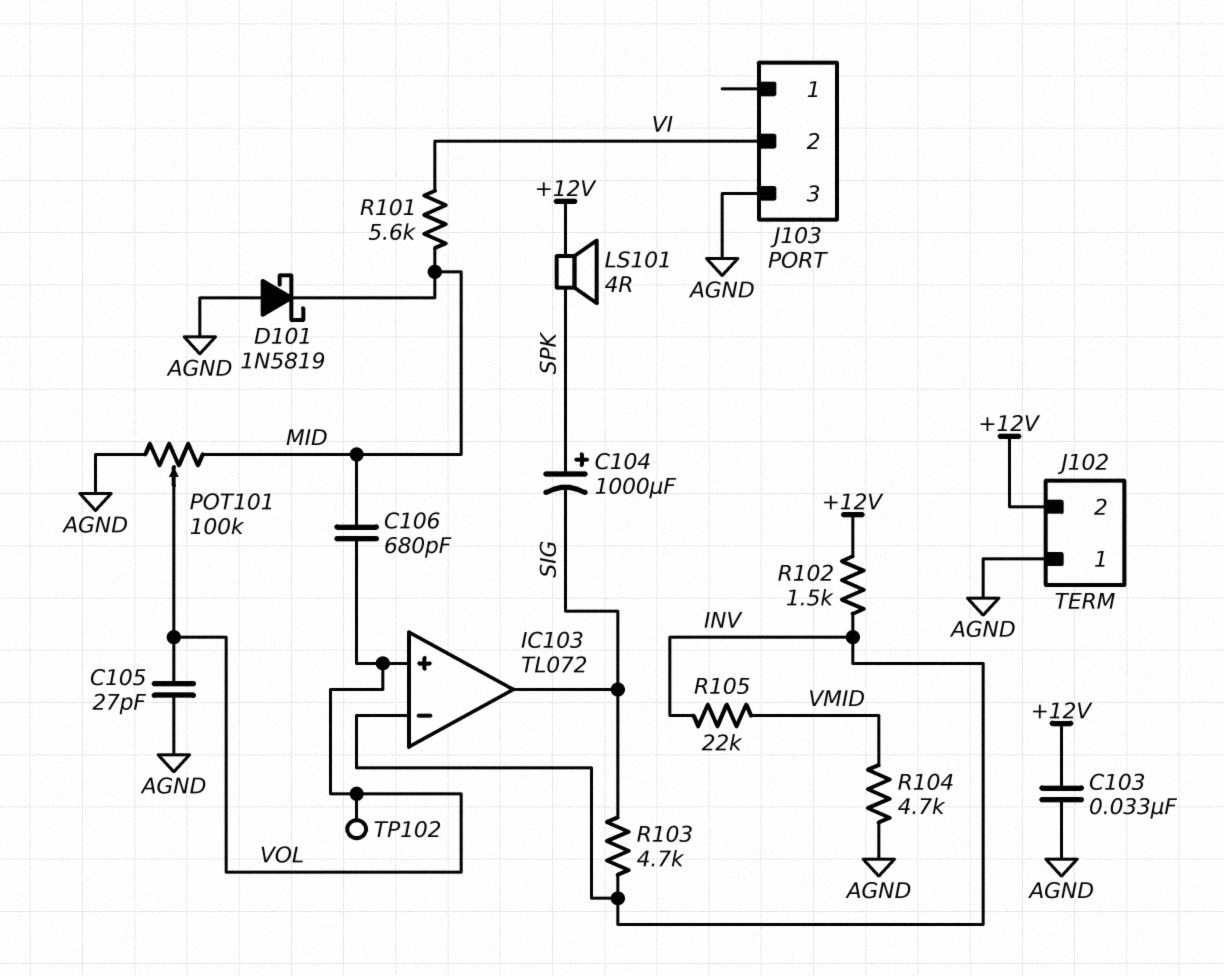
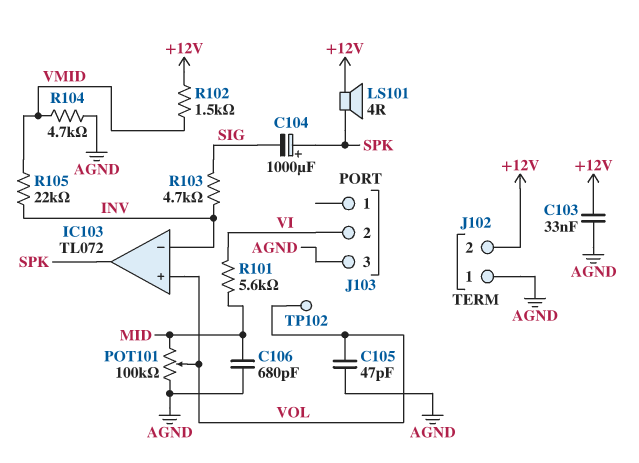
C105: 27pF (AGND, VOL) -> 47pF (AGND, VOL)
C106: 680pF (MID, VOL) -> 680pF (AGND, MID)
D101: schottky 1N5819 (A AGND, K MID) -> none
IC103 pin out: SIG -> SPK
R102: 1.5k (+12V, INV) -> 1.5k (+12V, VMID)

